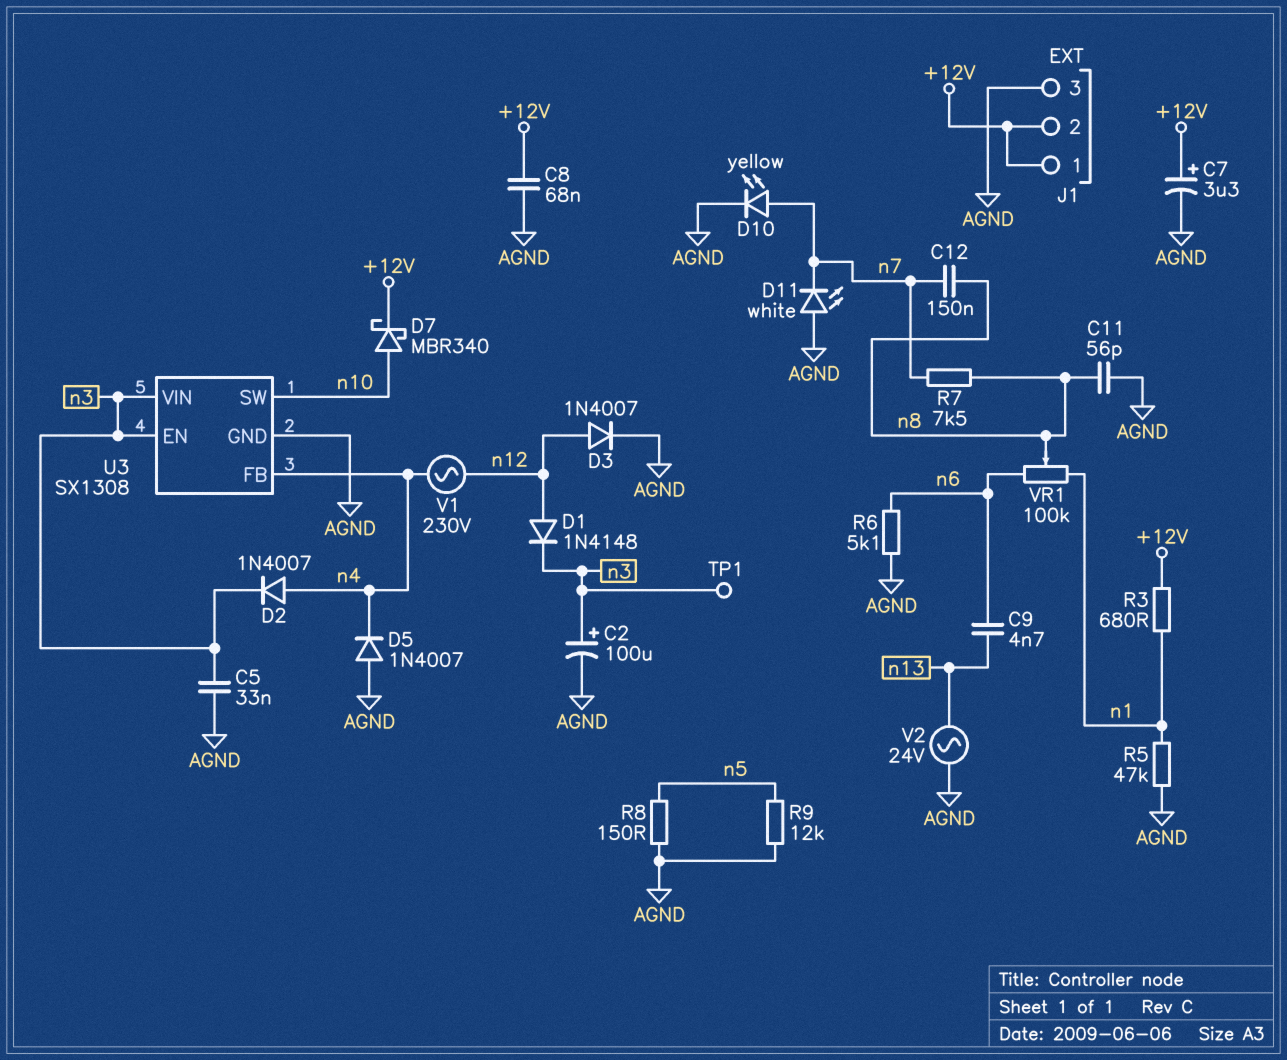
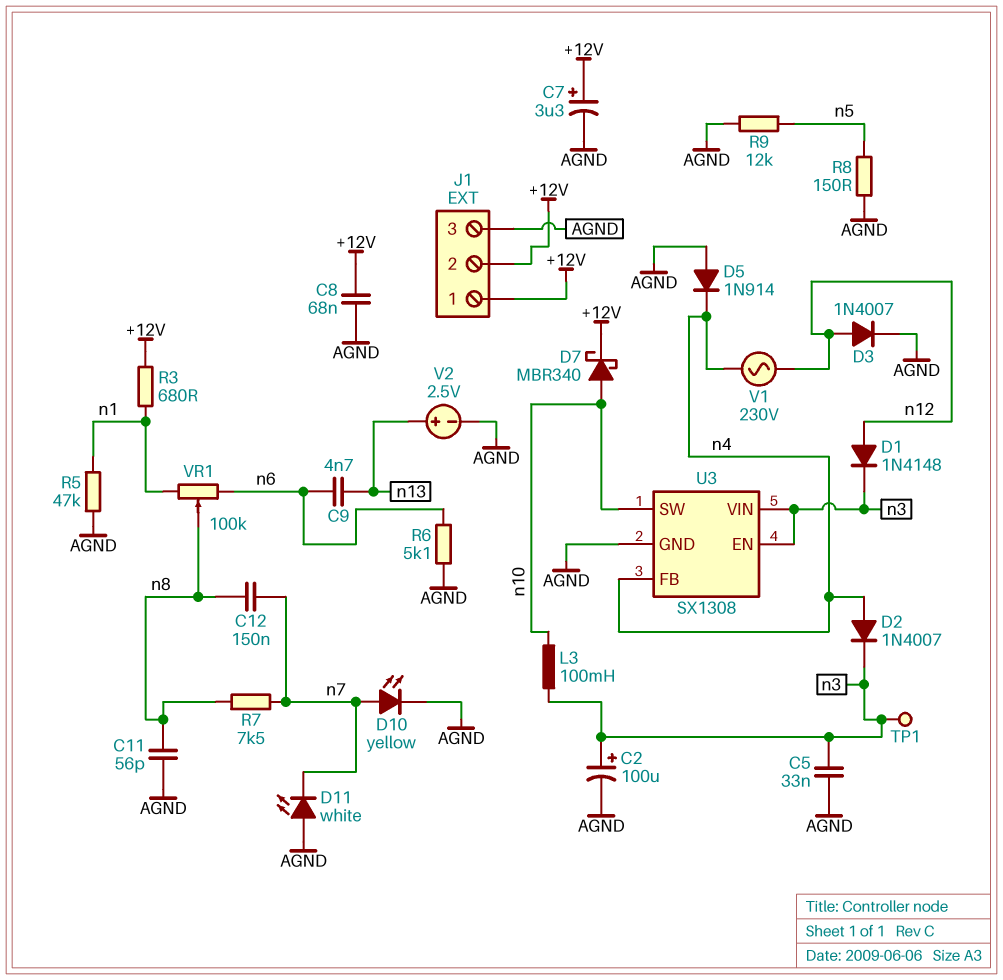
D5: diode 1N4007 (A AGND, K n4) -> diode 1N914 (A AGND, K n4)
L3: none -> 100mH (n3, n10)
V2: AC 24V (AGND, n13) -> 2.5V (plus n13, minus AGND)

